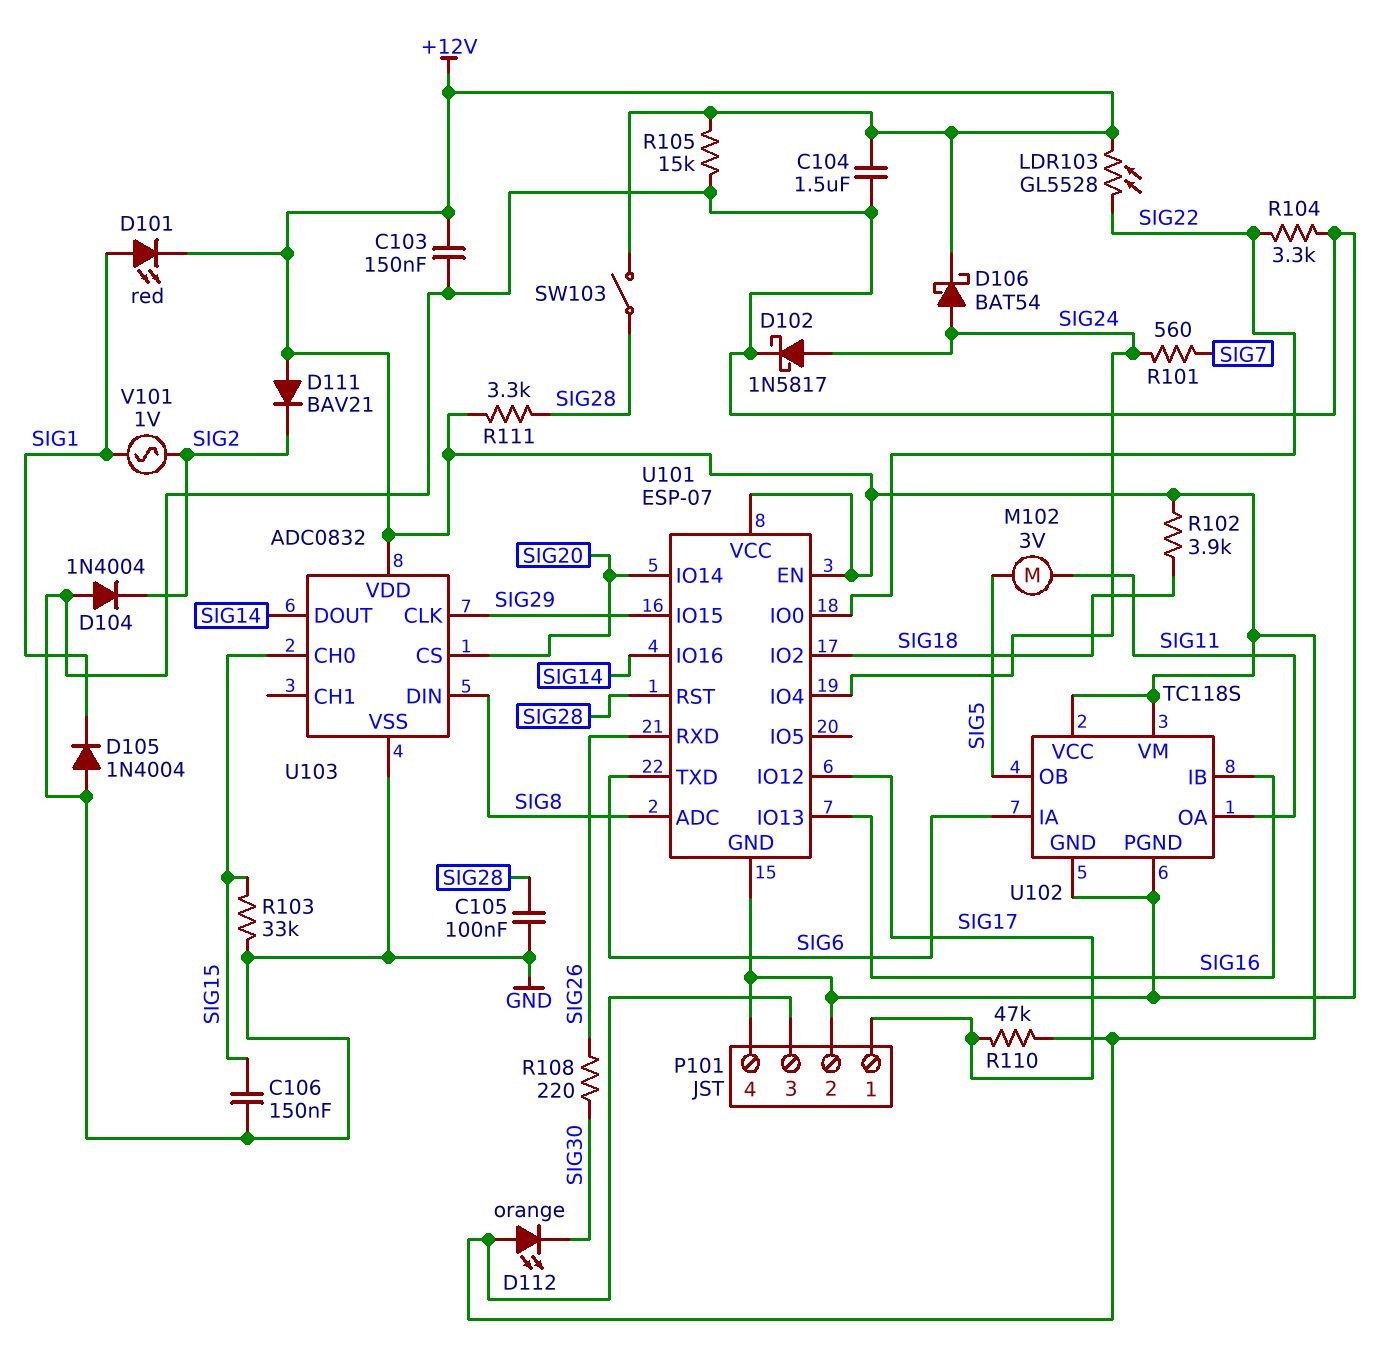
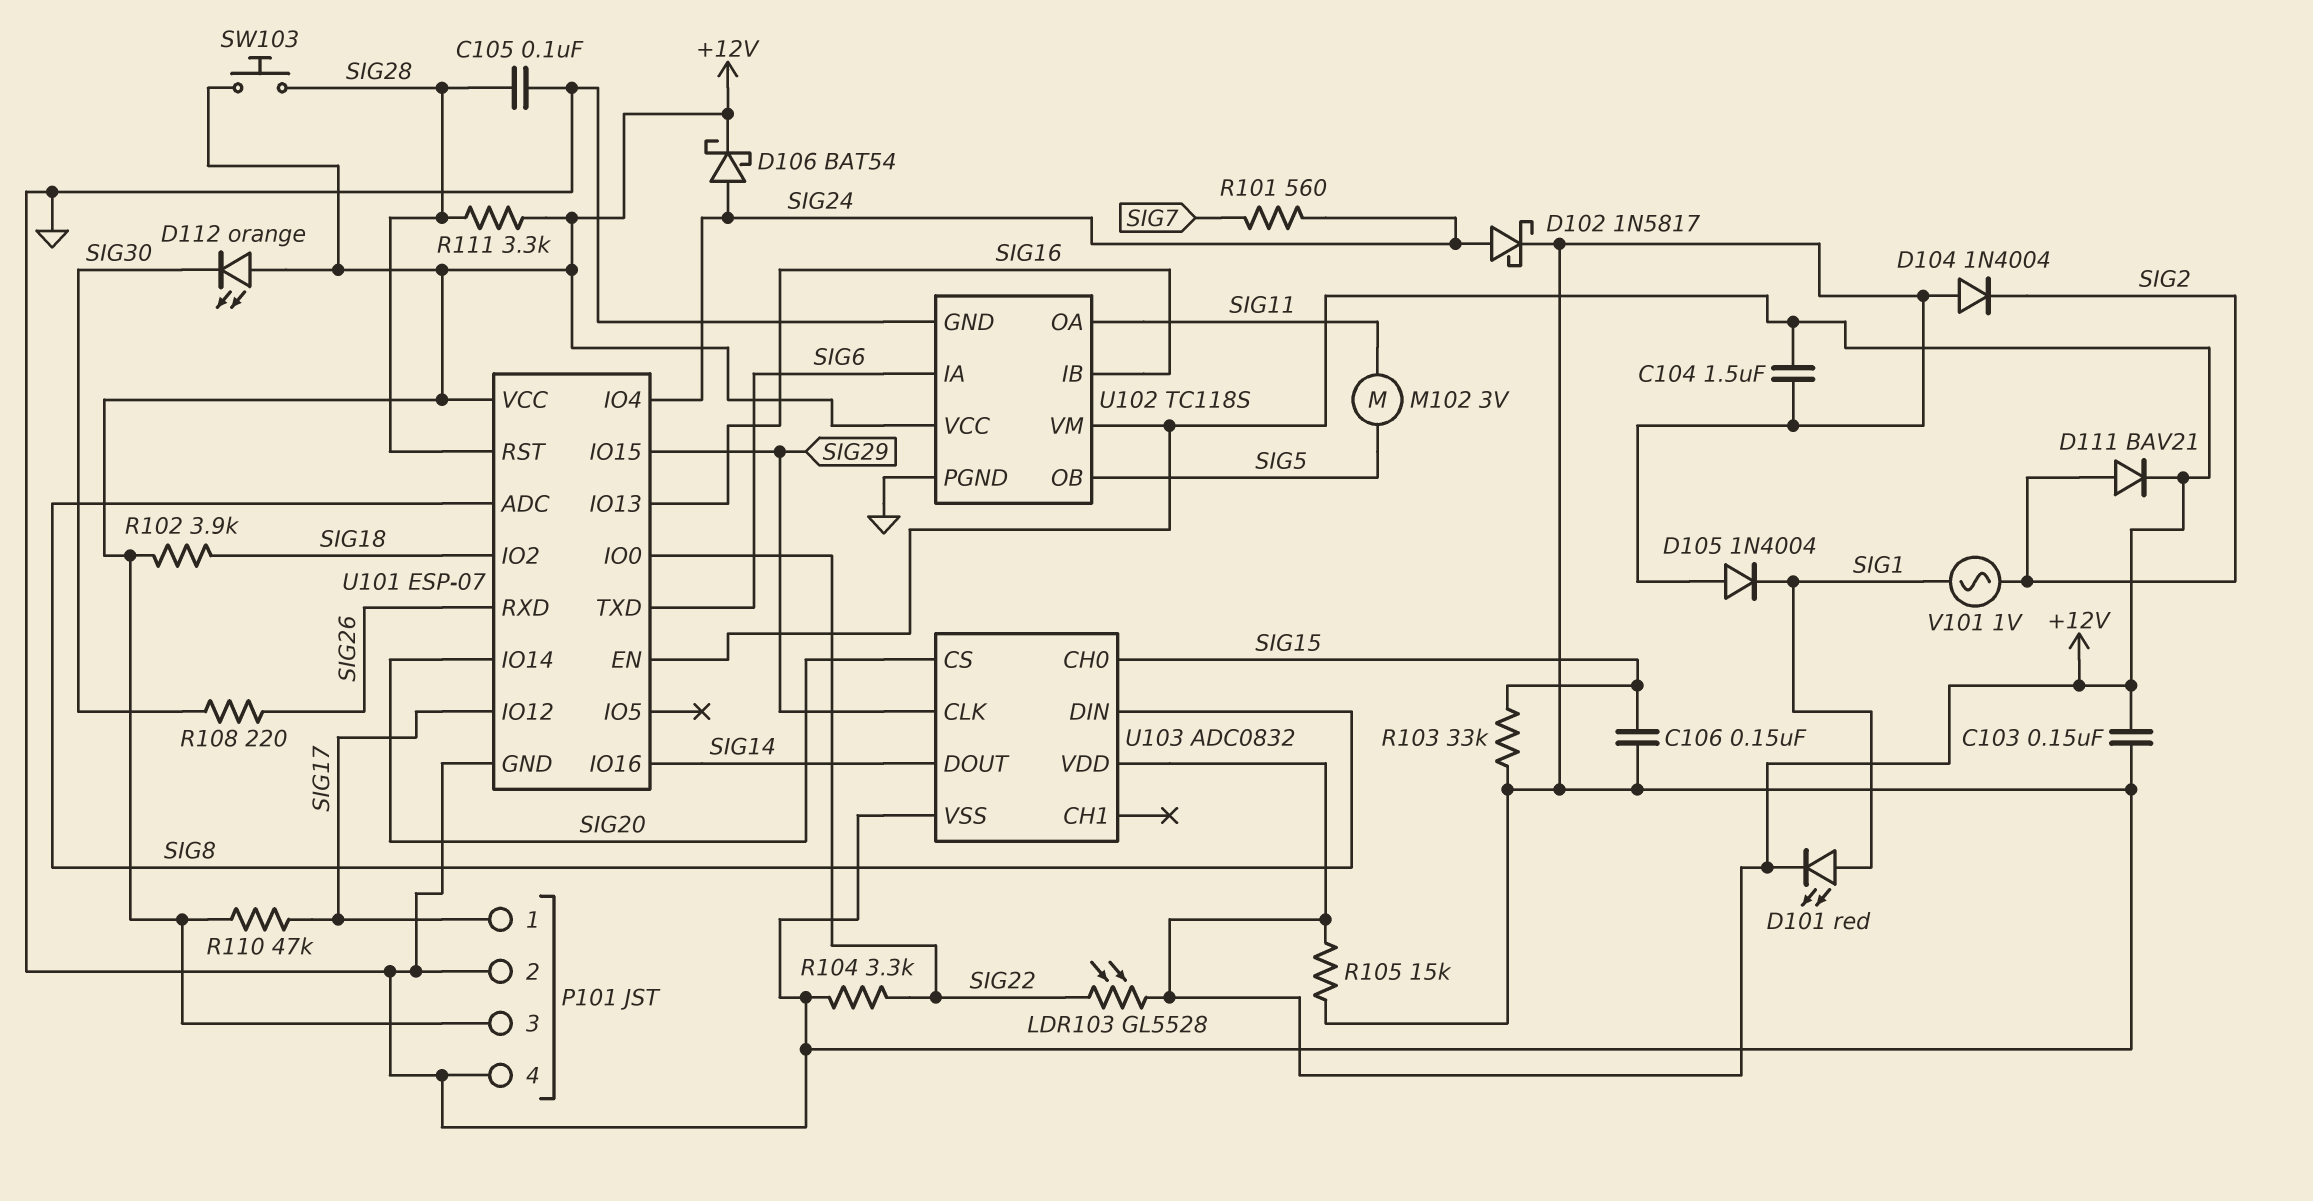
D111: diode BAV21 (A +12V, K SIG2) -> diode BAV21 (A SIG2, K +12V)
SW103: switch (+12V, SIG28) -> button (+12V, SIG28)

